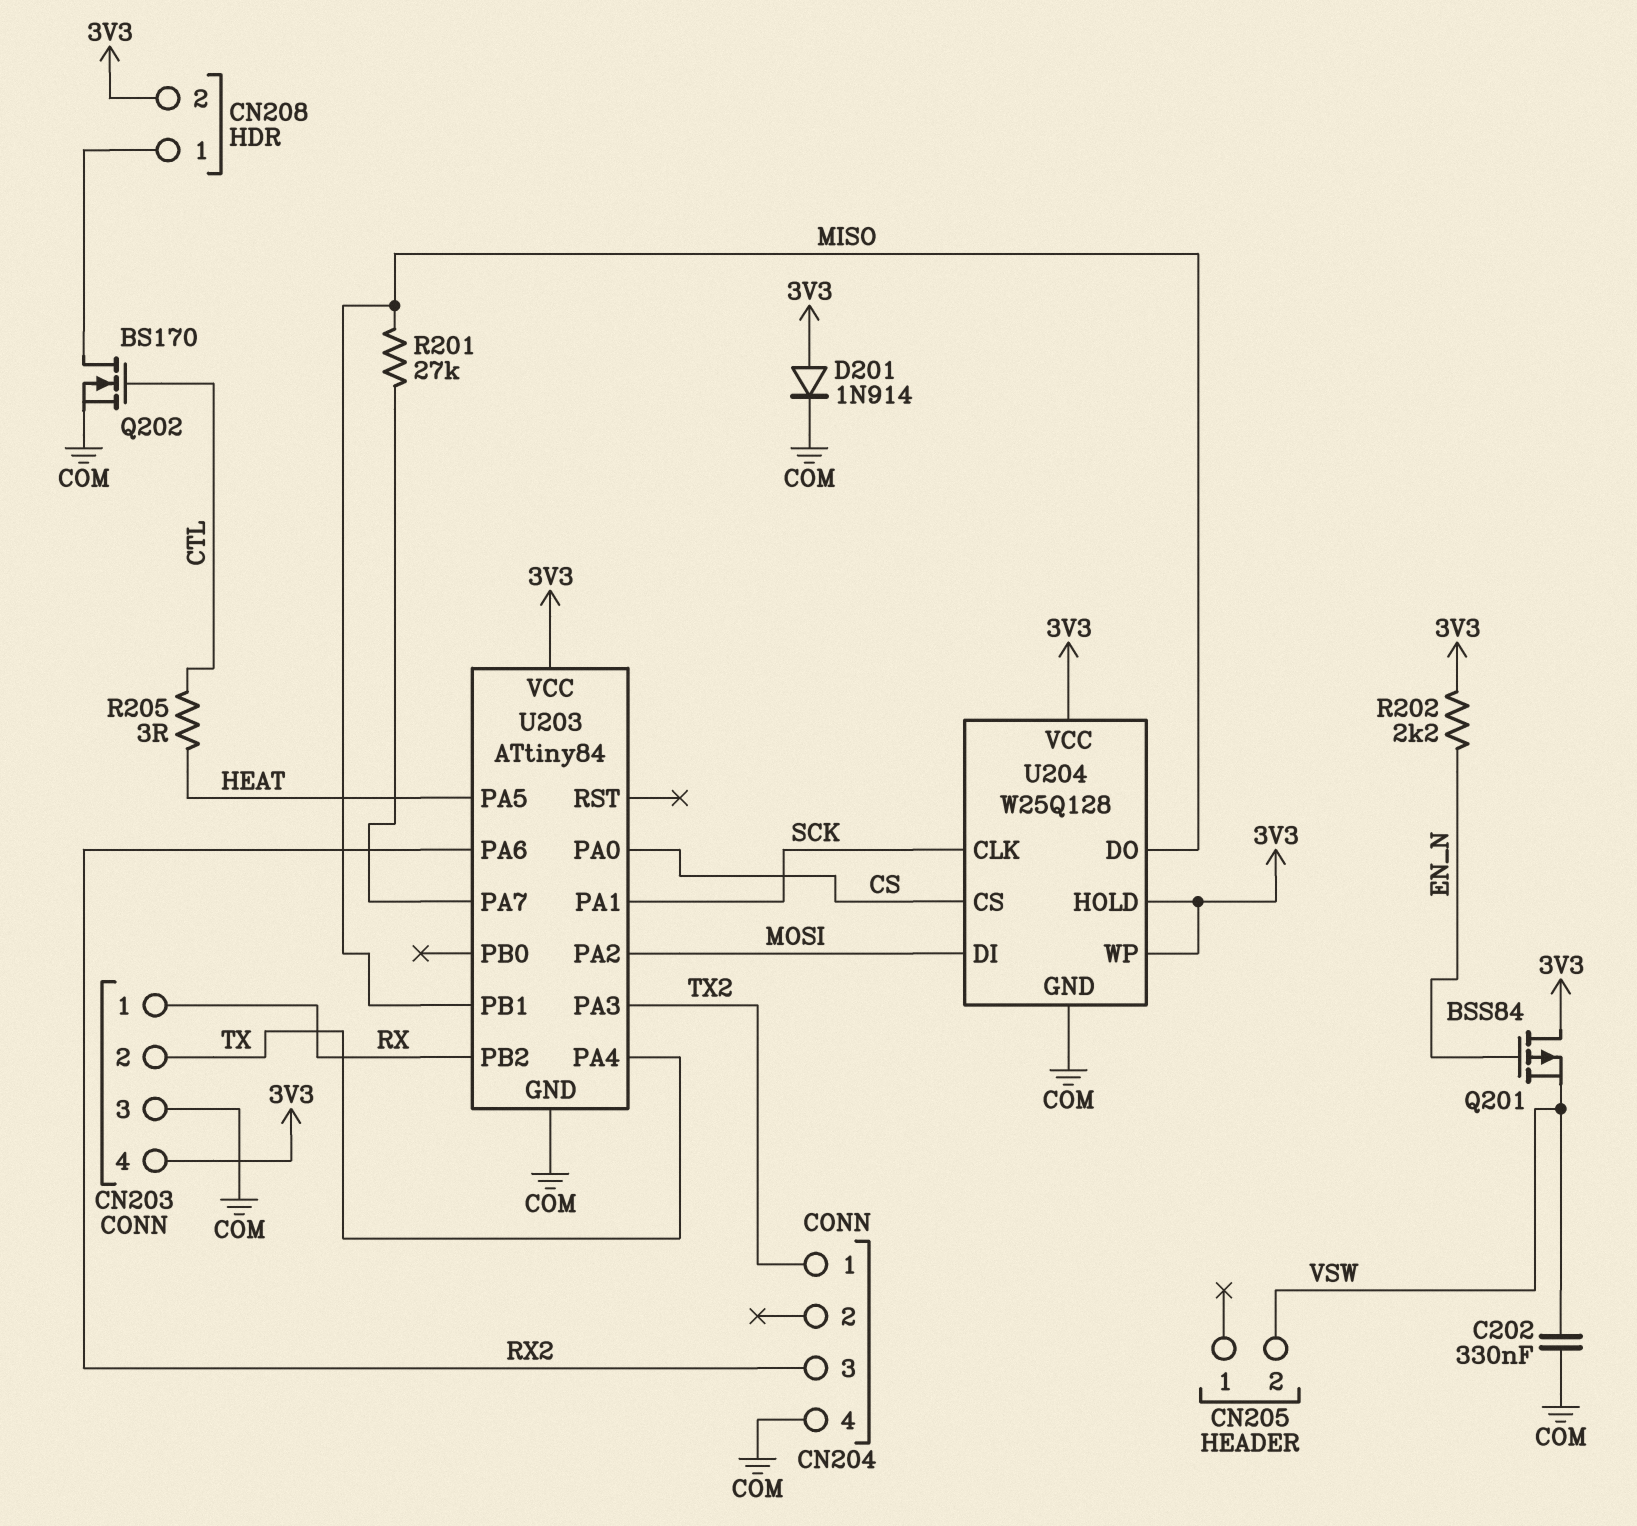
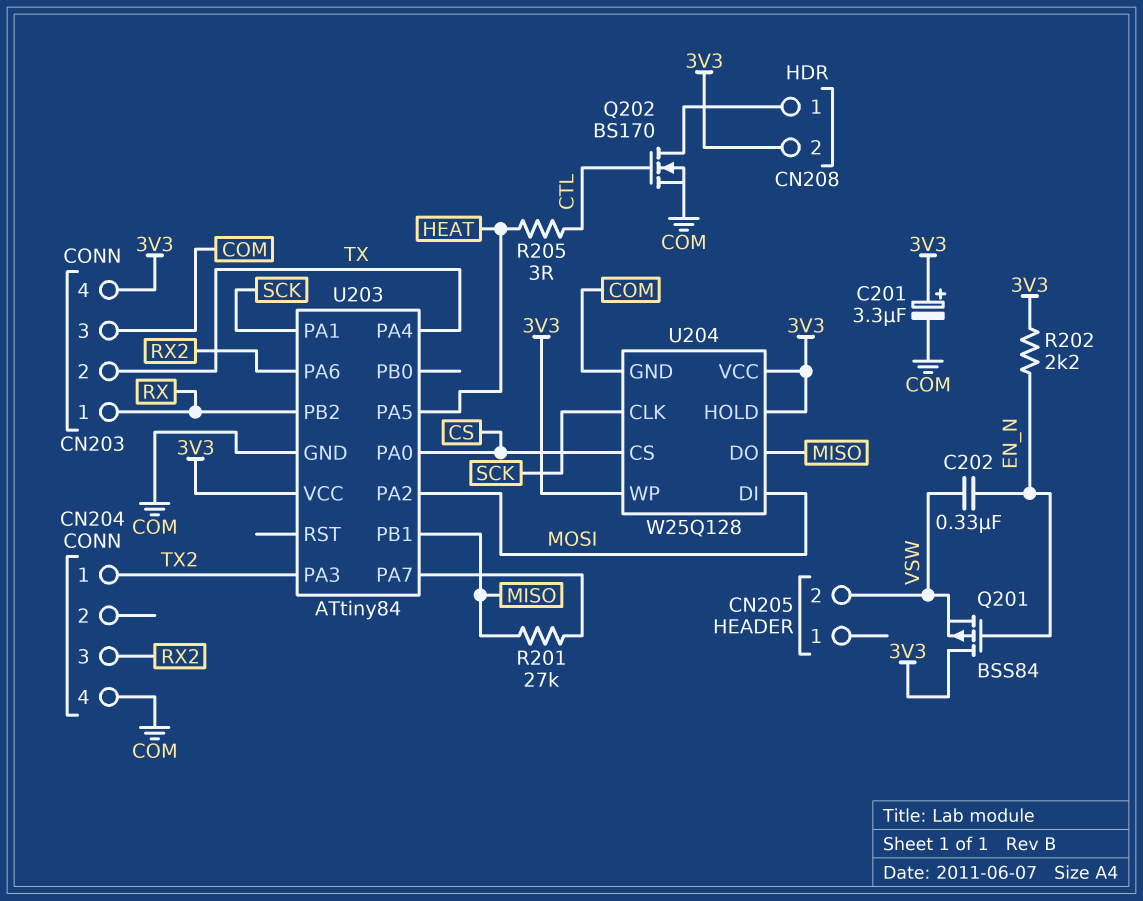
C201: none -> 3.3uF (plus 3V3, minus COM)
C202: 330nF (COM, VSW) -> 330nF (EN_N, VSW)
D201: diode 1N914 (A 3V3, K COM) -> none

